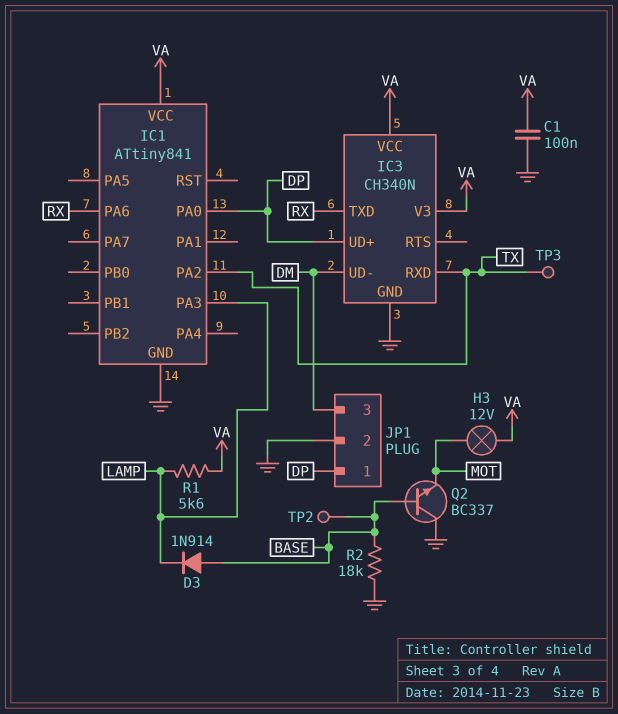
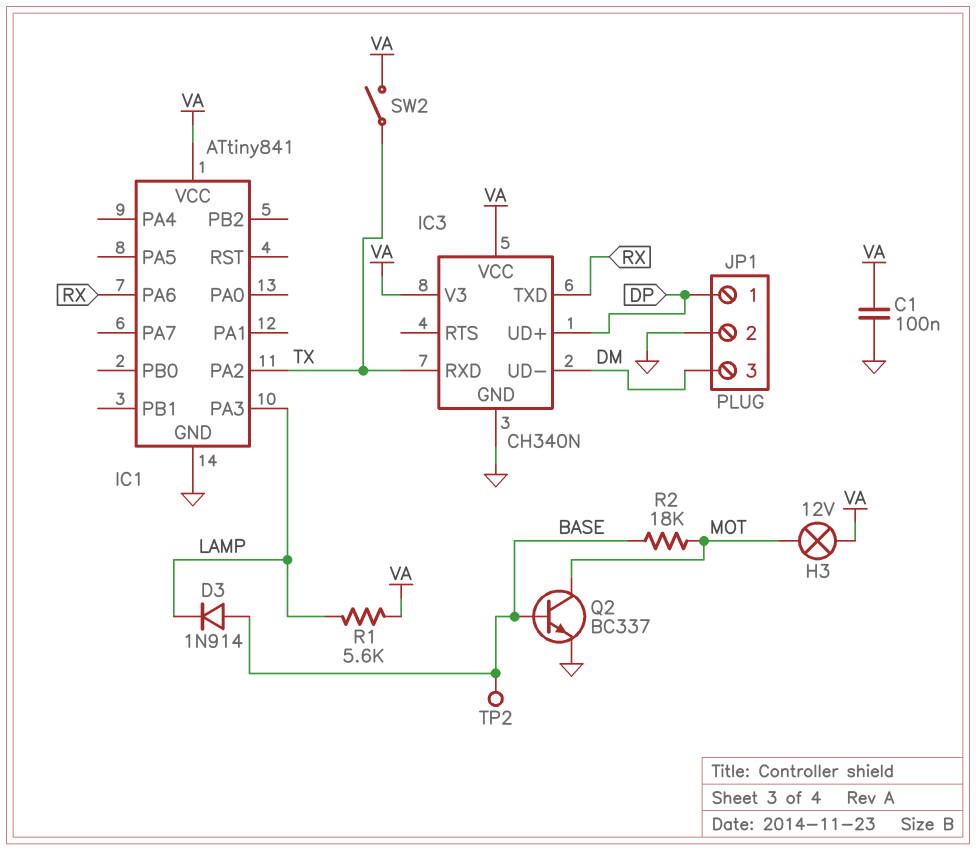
IC1 pin PA0: DP -> none
Q2: NPN BC337 (B BASE, C GND, E MOT) -> NPN BC337 (B BASE, C MOT, E GND)
R2: 18k (BASE, GND) -> 18k (BASE, MOT)
SW2: none -> switch (TX, VA)
TP3: test point (TX) -> none

